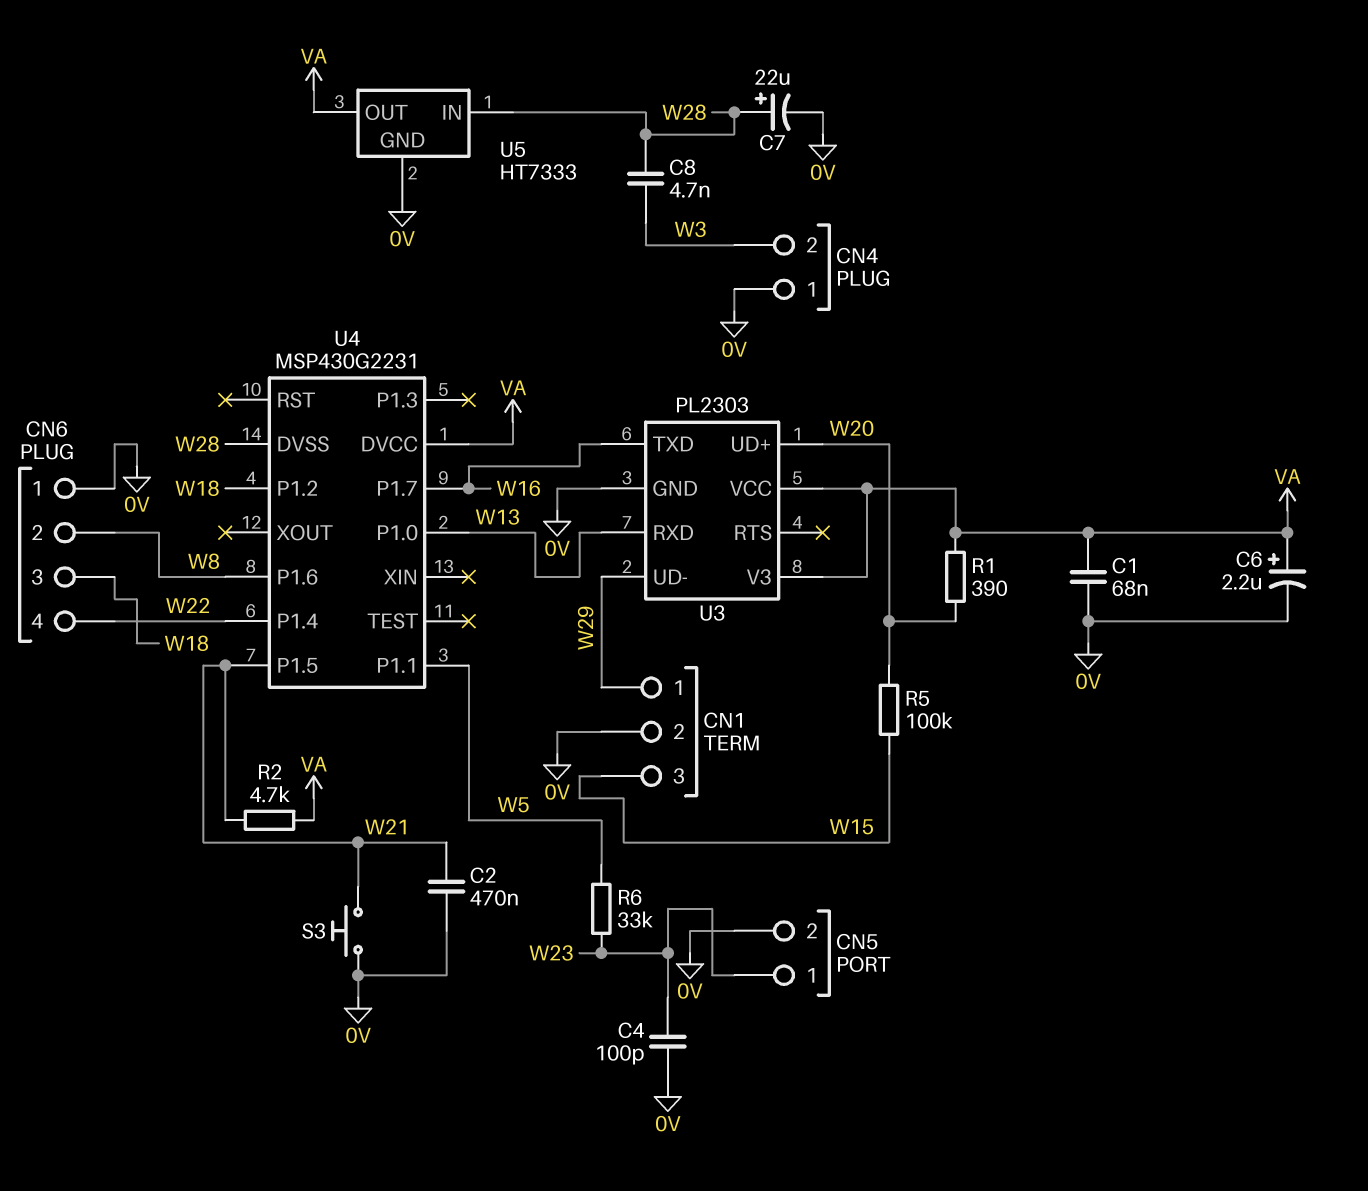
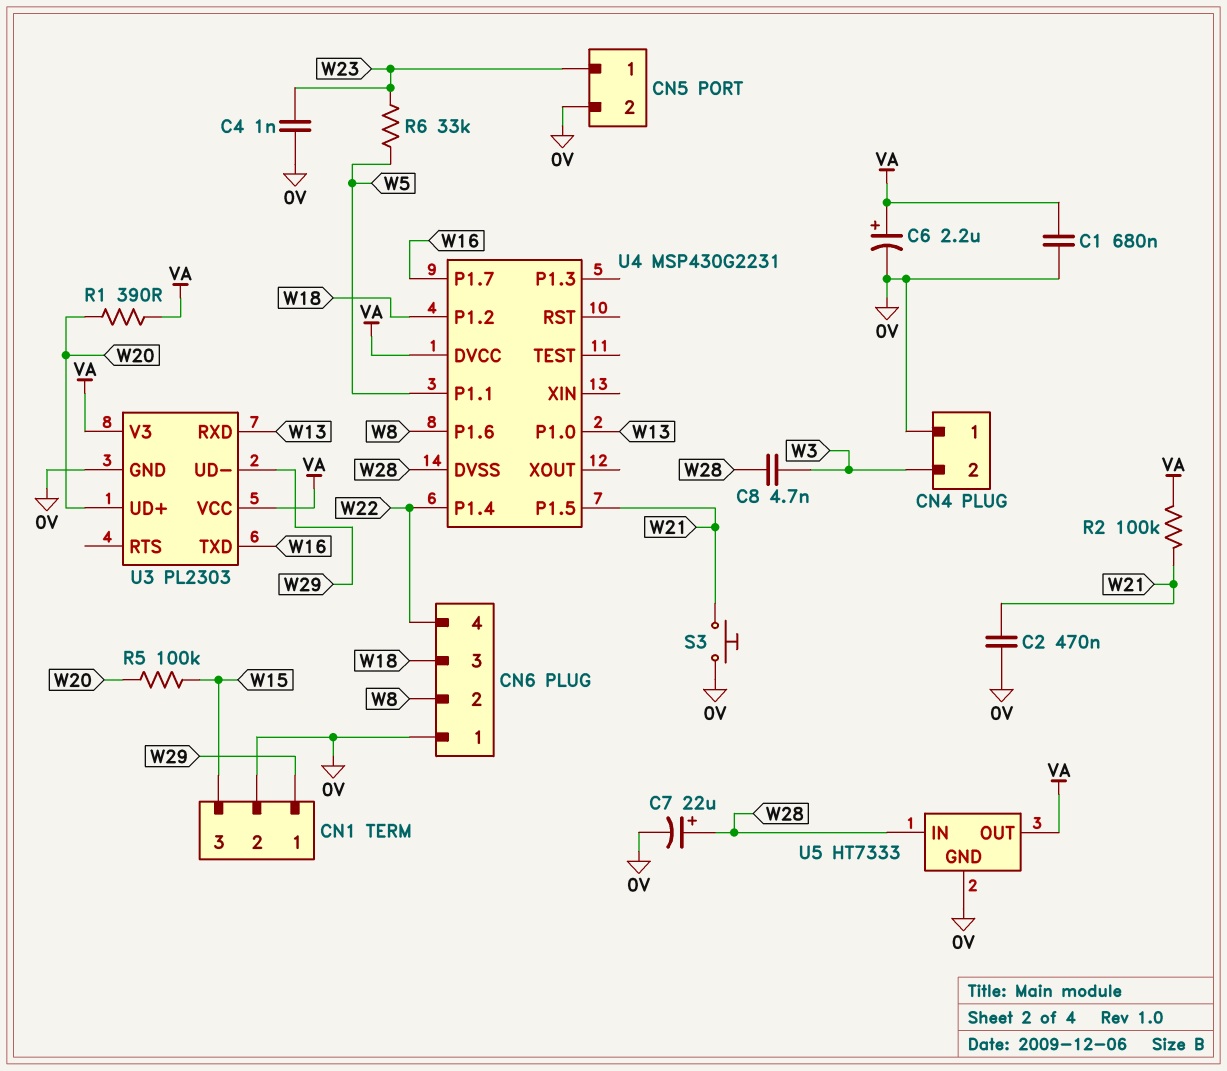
C1: 68nF (0V, VA) -> 680nF (0V, VA)
C4: 100pF (0V, W23) -> 1nF (0V, W23)
R2: 4.7k (VA, W21) -> 100k (VA, W21)

